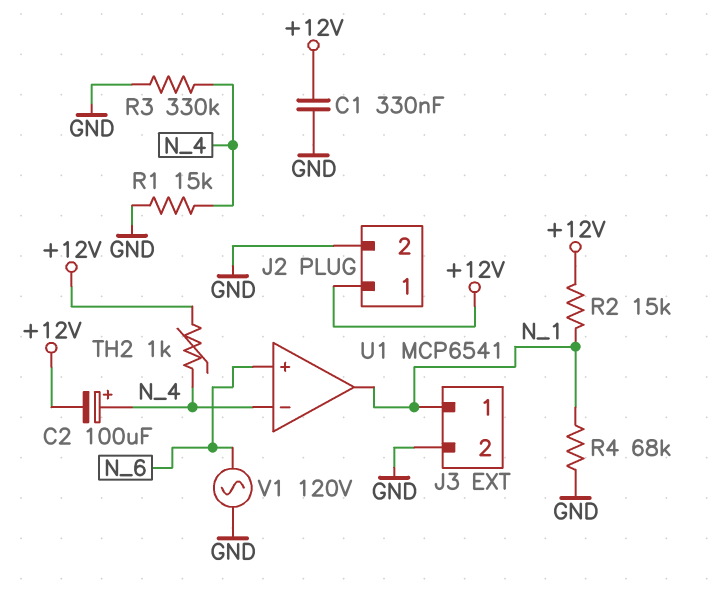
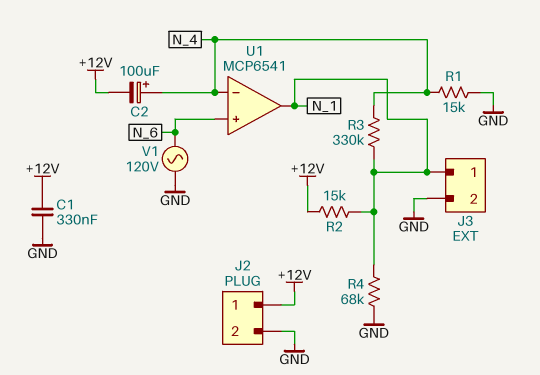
R3: 330k (GND, N_4) -> 330k (N_1, N_4)
TH2: 1k (+12V, N_4) -> none

